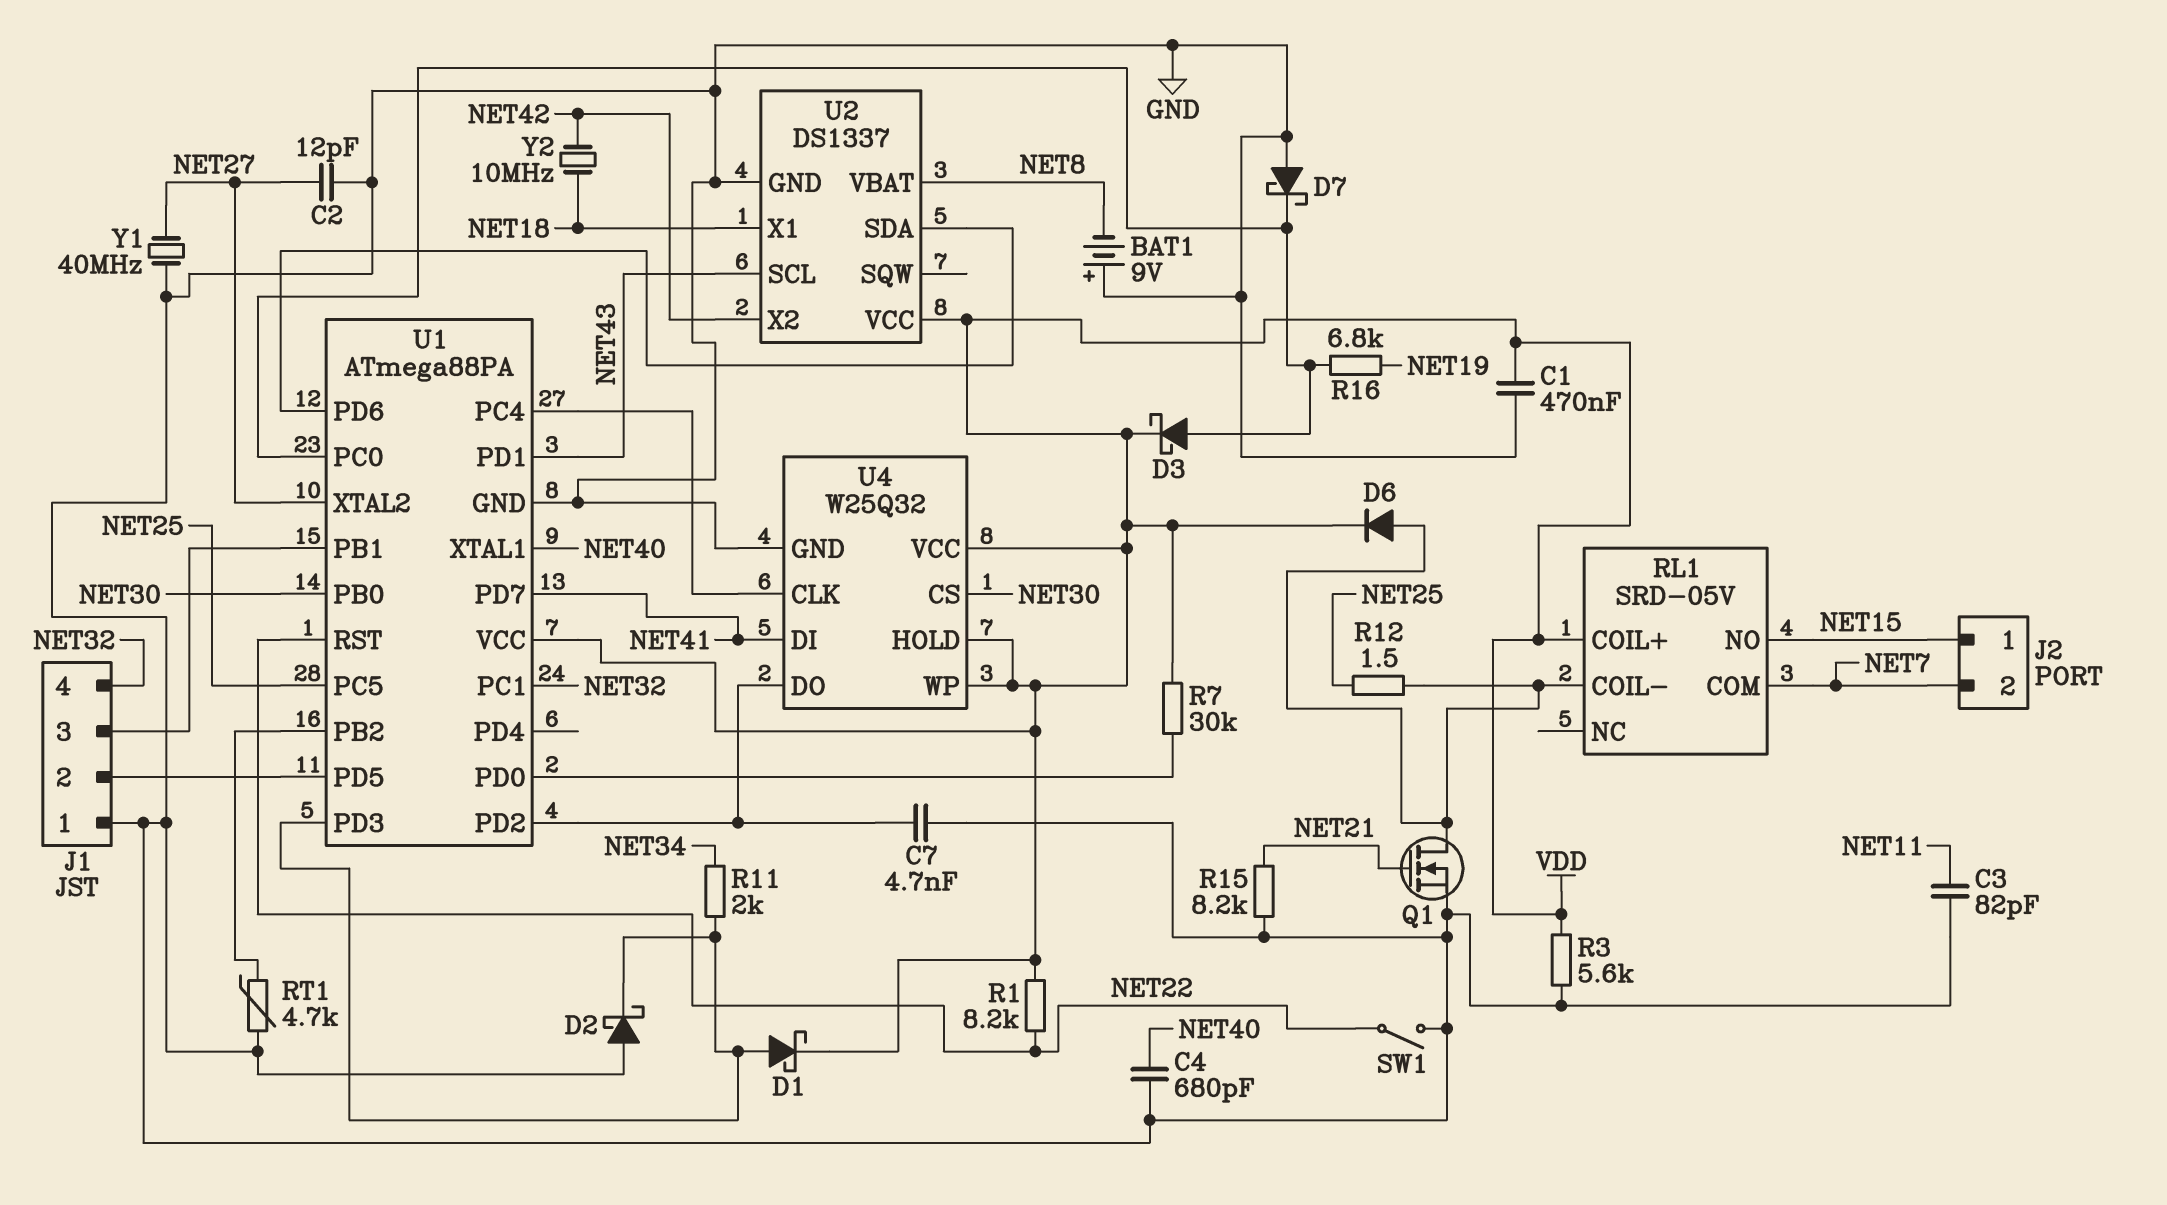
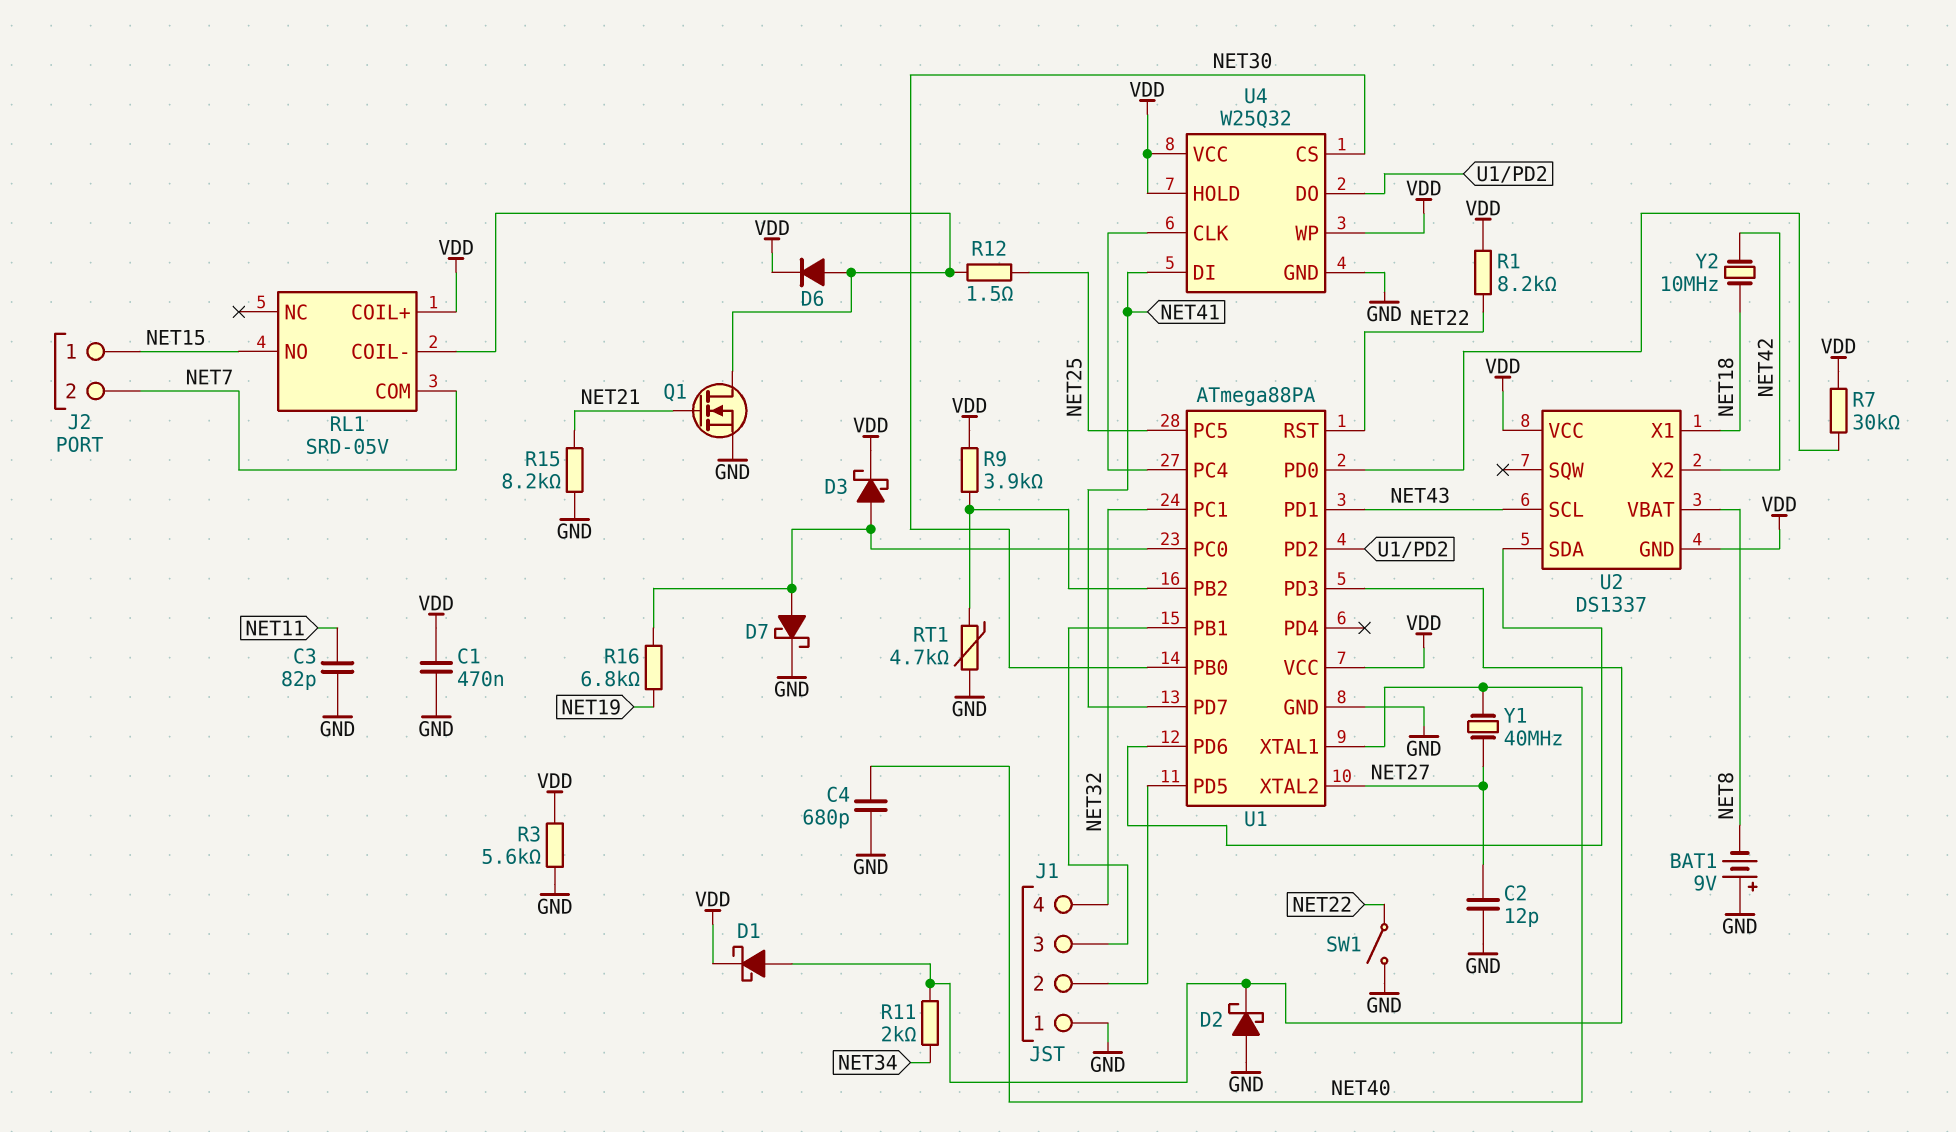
C7: 4.7nF (GND, U1/PD2) -> none
D7: schottky (A GND, K U1/PC0) -> schottky (A U1/PC0, K GND)
R9: none -> 3.9k (U1/PB2, VDD)
U2 pin GND: GND -> VDD
Y1: 40MHz (GND, NET27) -> 40MHz (NET27, NET40)

